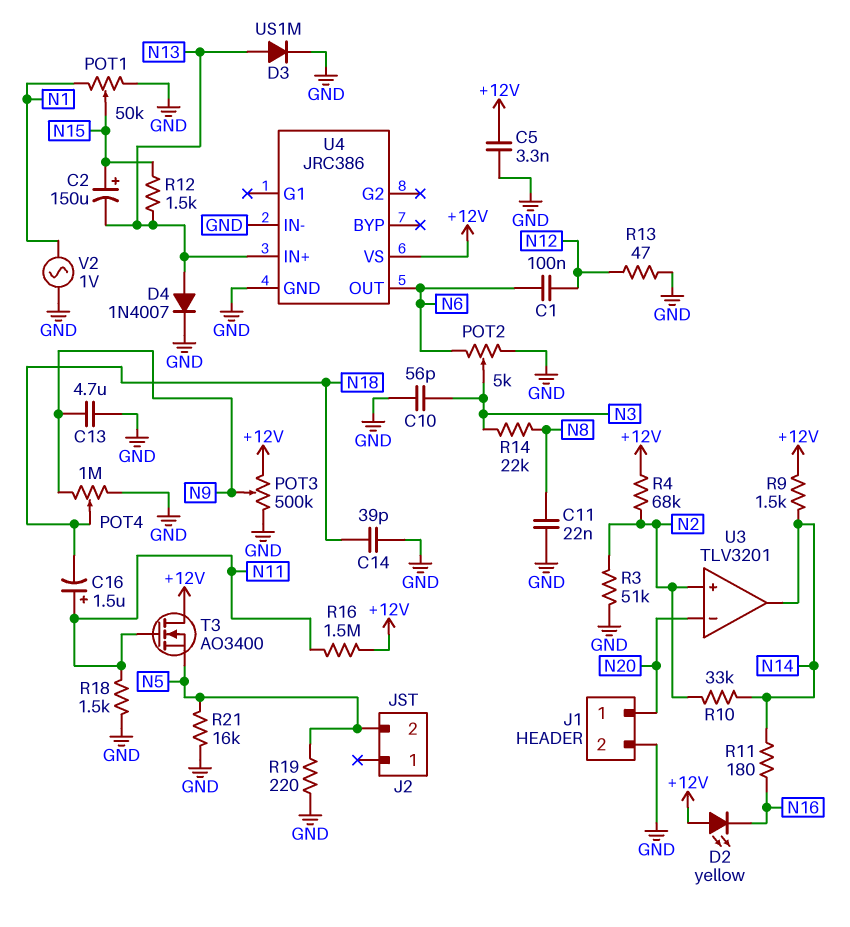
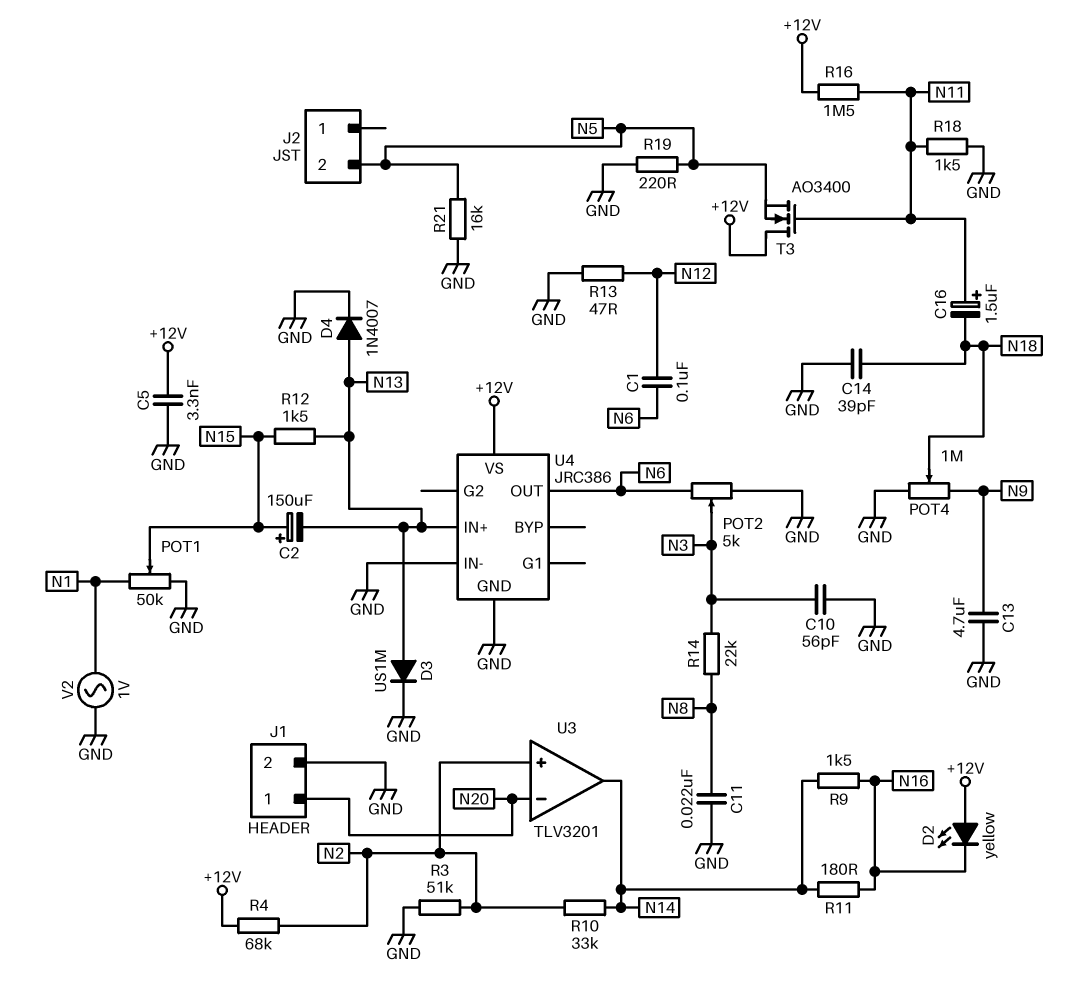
POT3: 500k (+12V, GND, wiper N9) -> none
R9: 1.5k (+12V, N14) -> 1.5k (N14, N16)

